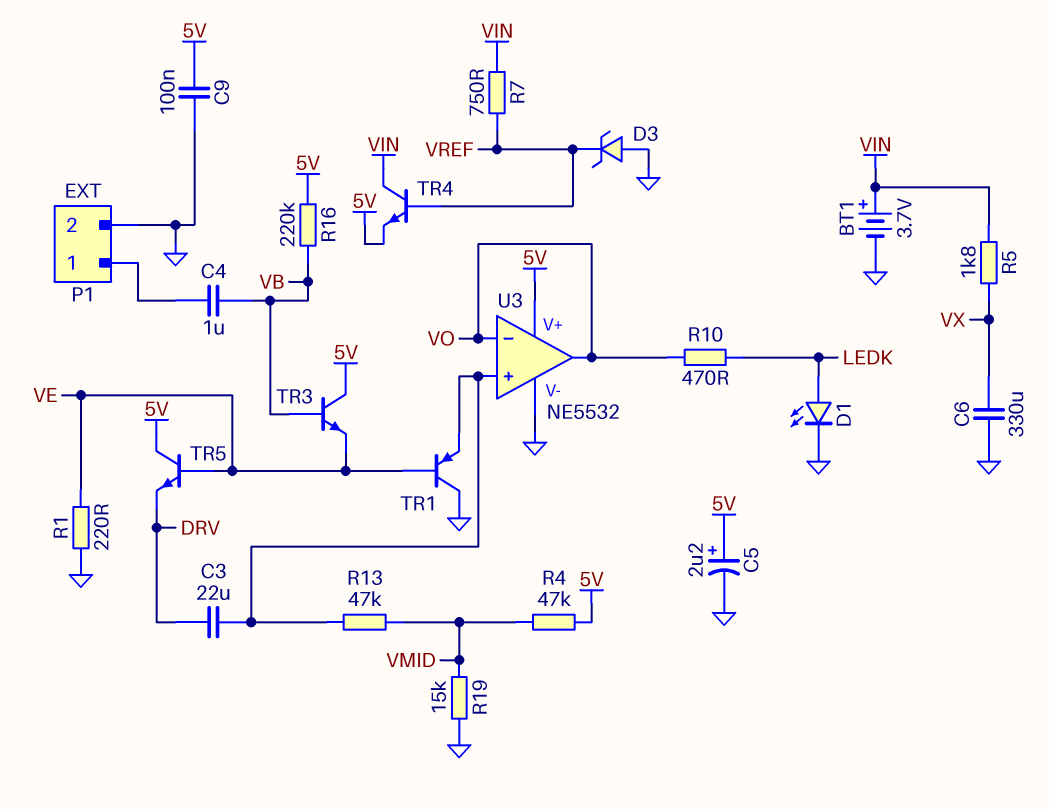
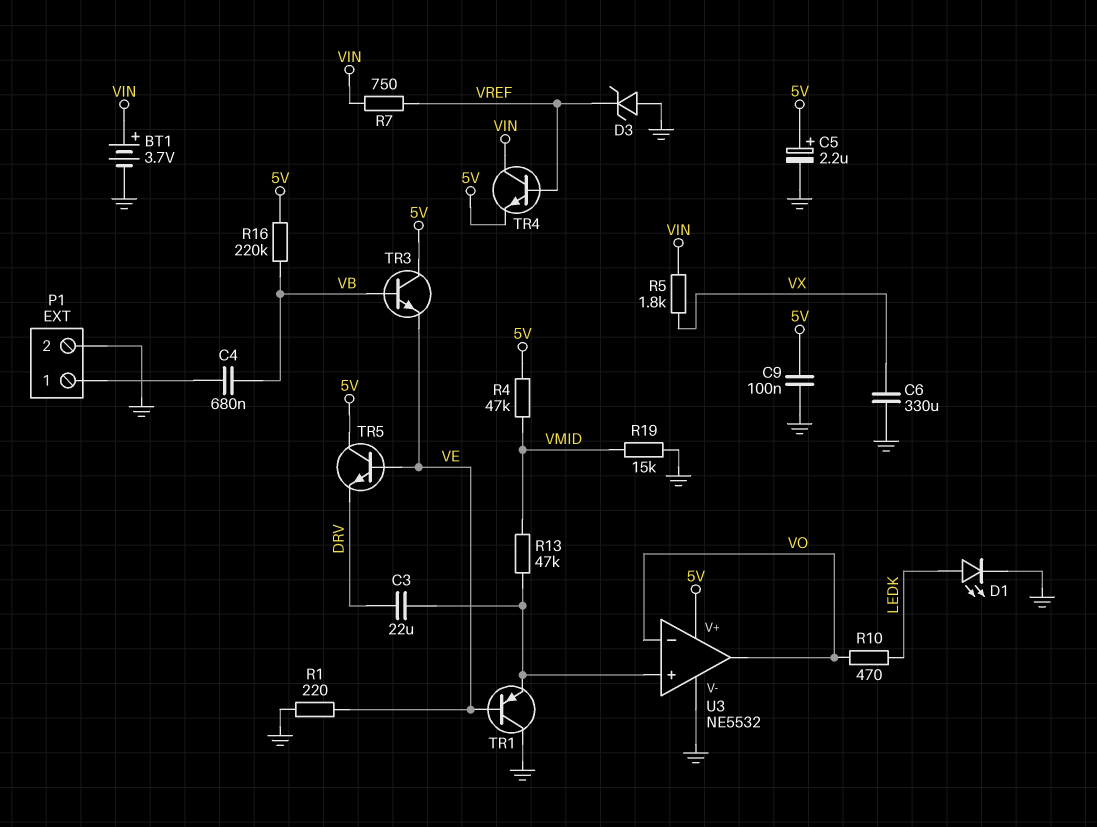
C4: 1uF (P1/1, VB) -> 680nF (P1/1, VB)

